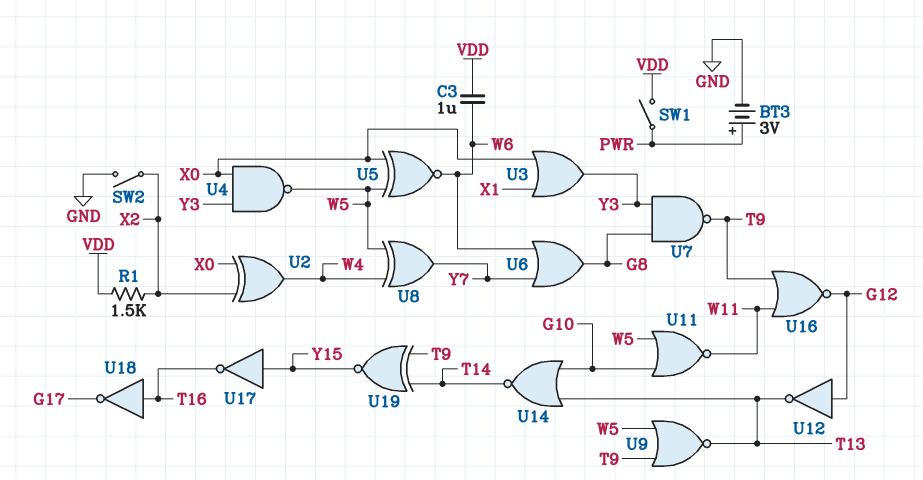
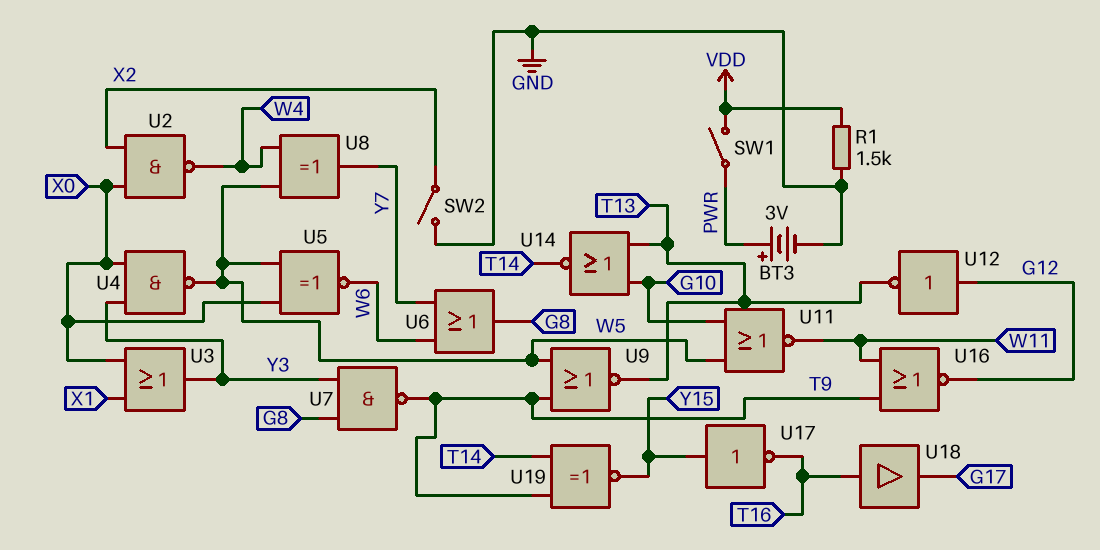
C3: 1uF (VDD, W6) -> none
R1: 1.5k (VDD, X2) -> 1.5k (GND, VDD)
U2: XOR (in X0, in X2, out W4) -> NAND (in X0, in X2, out W4)
U18: NOT (in T16, out G17) -> buffer (in T16, out G17)

